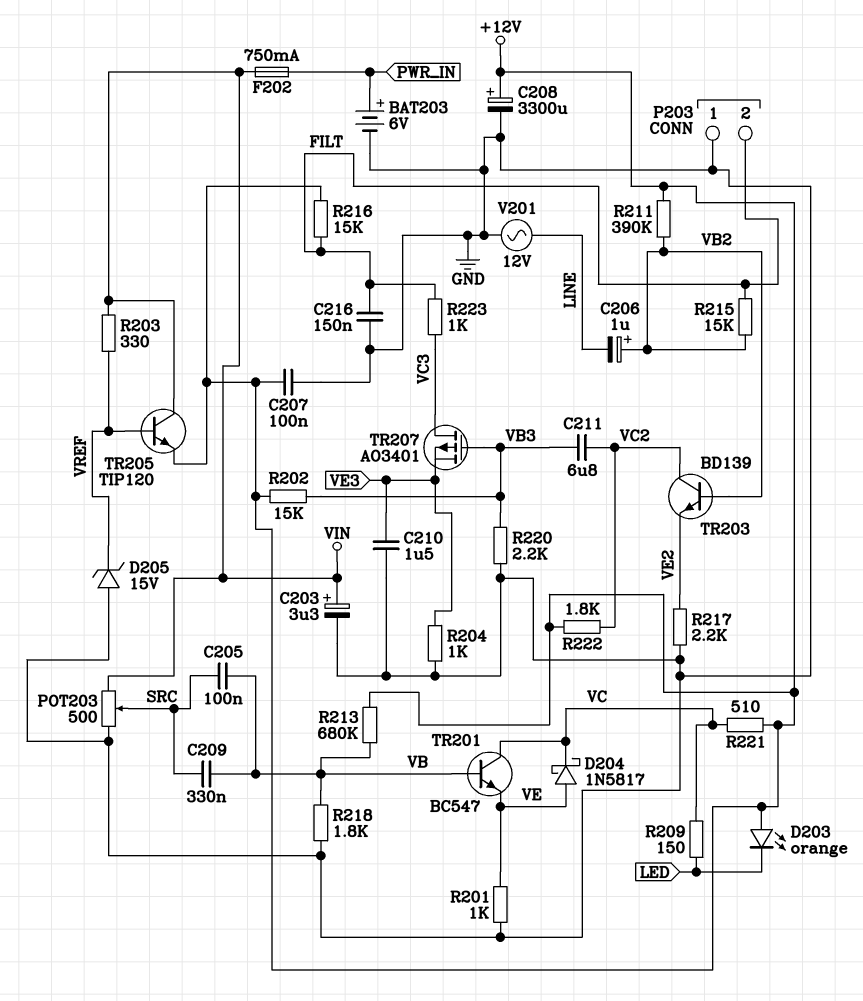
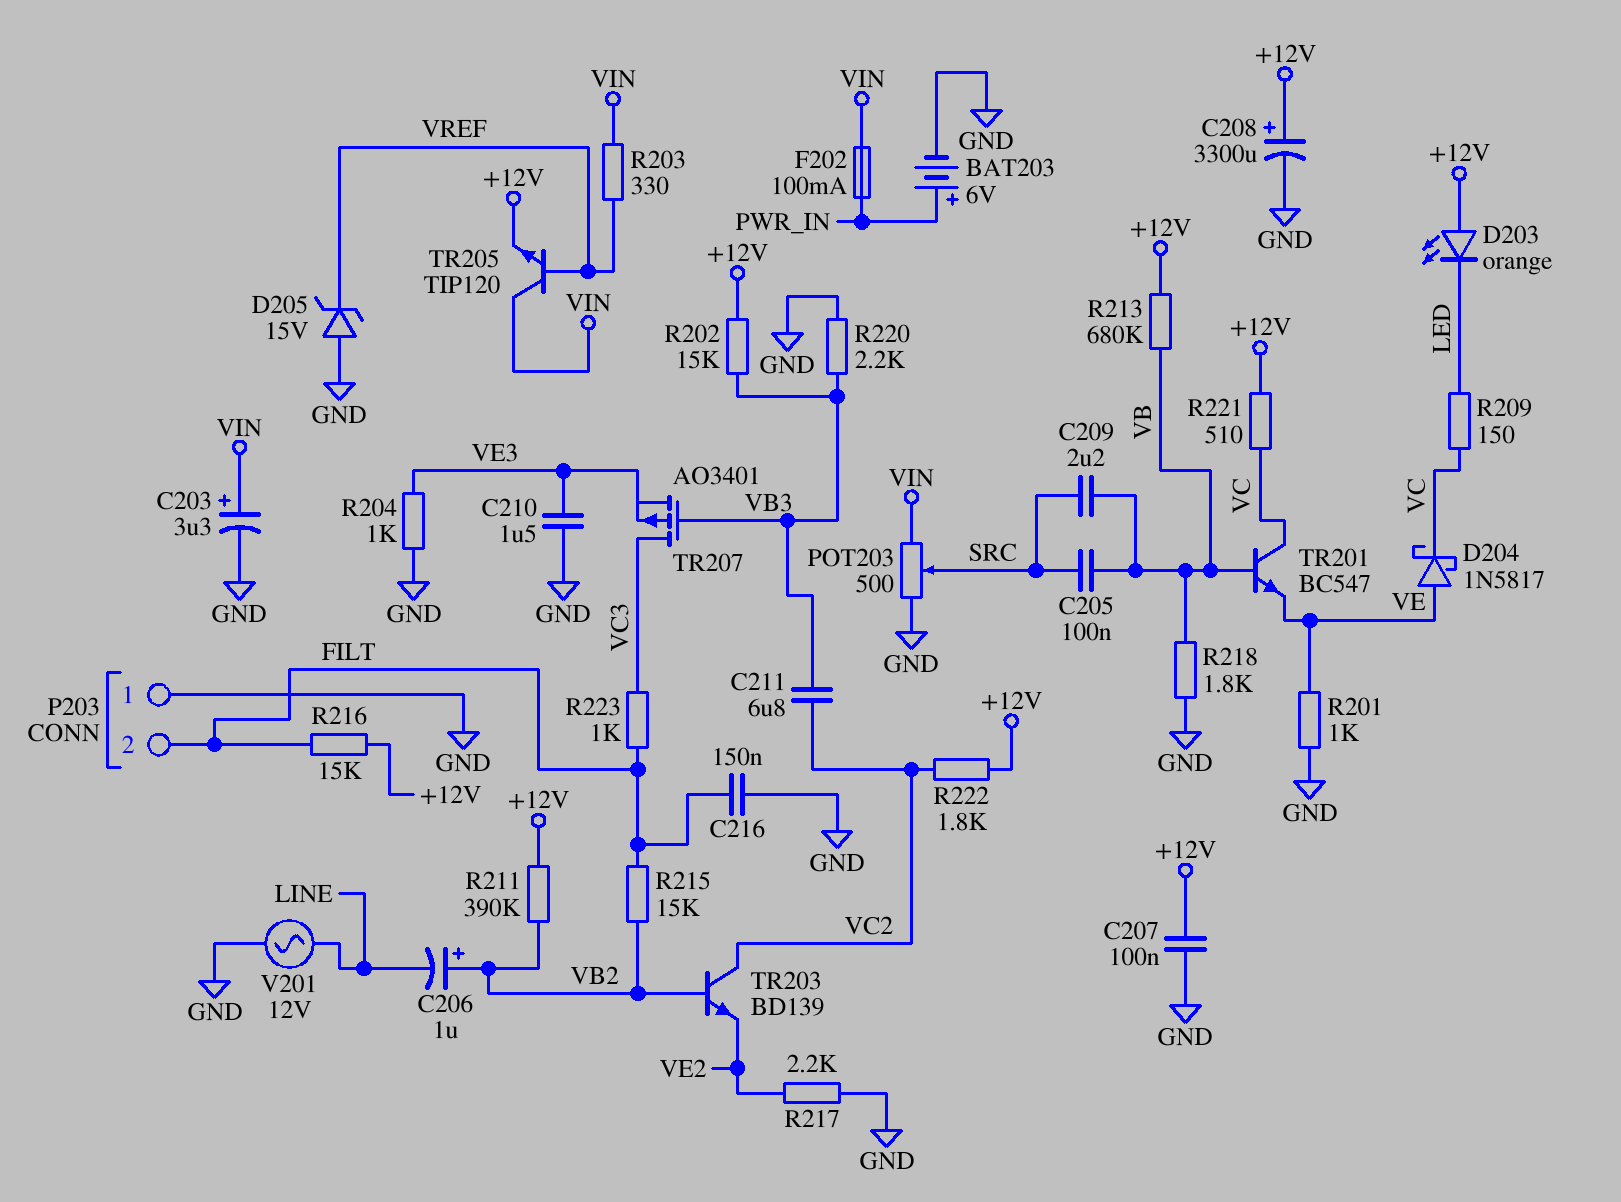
C209: 330nF (SRC, VB) -> 2.2uF (SRC, VB)
F202: 750mA (PWR_IN, VIN) -> 100mA (PWR_IN, VIN)

